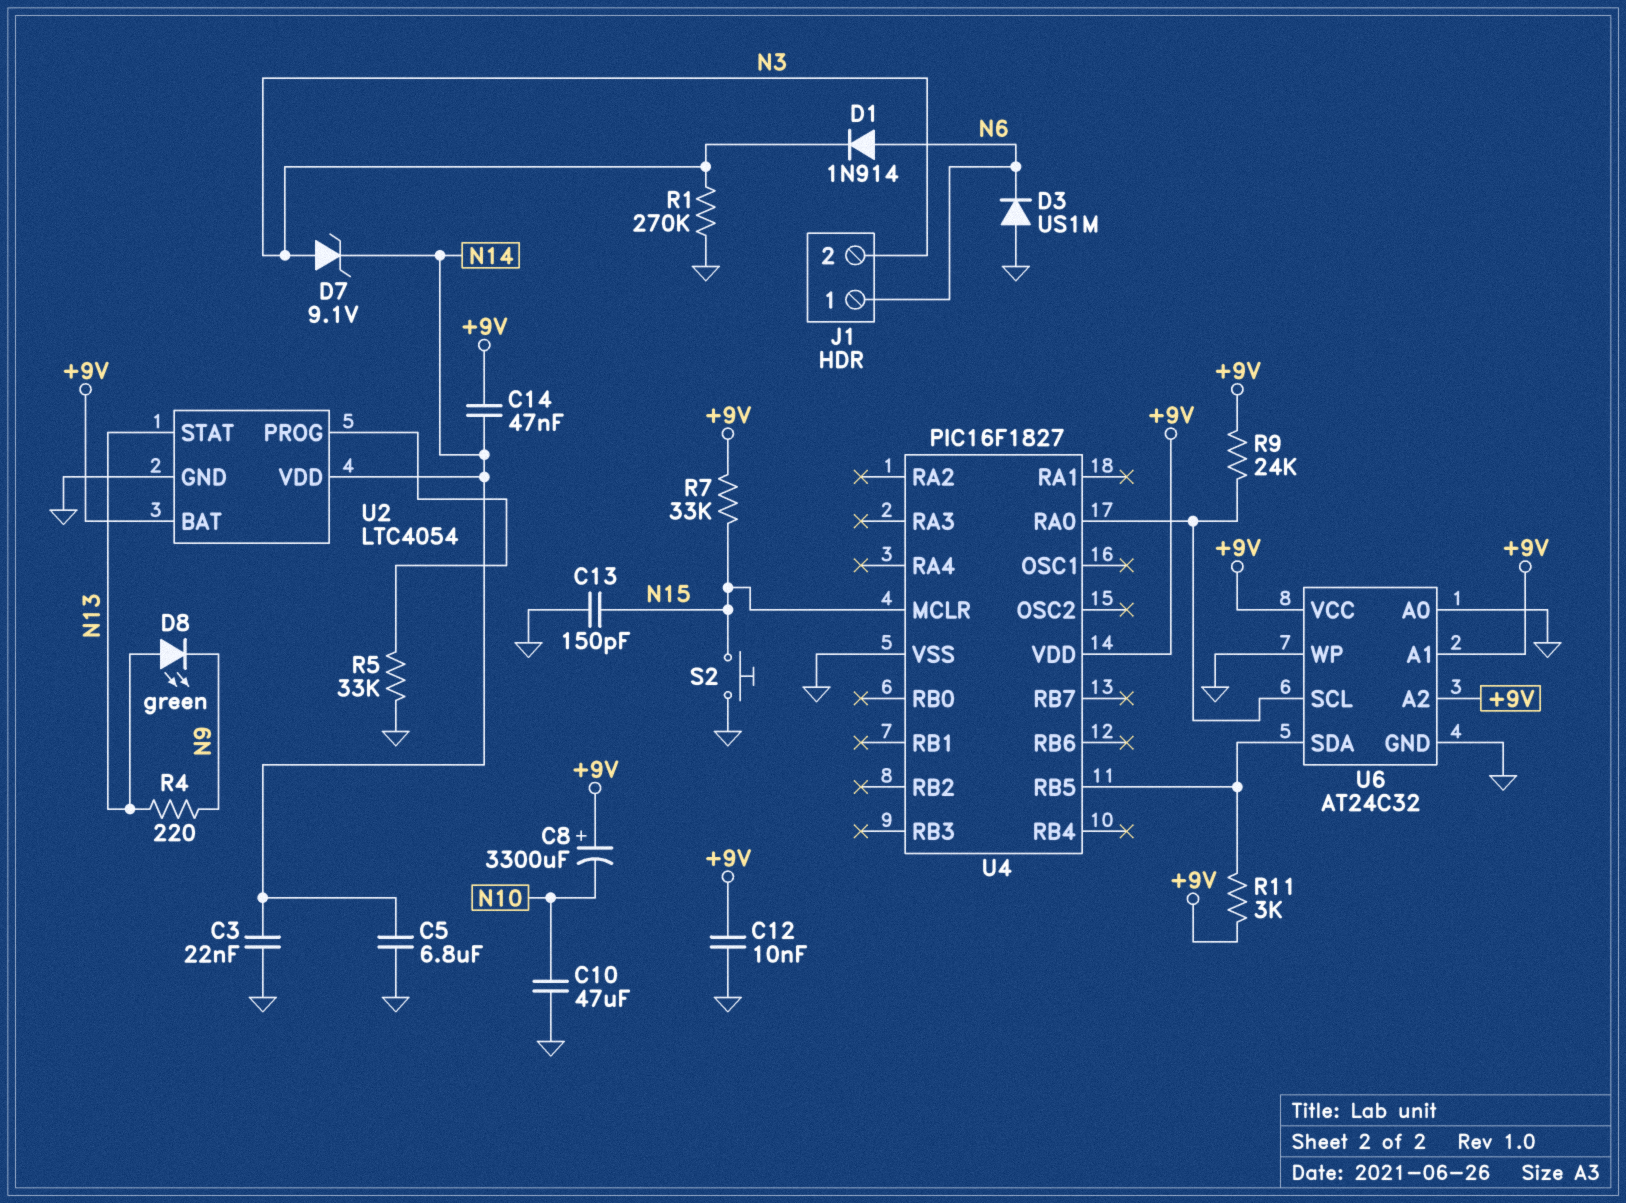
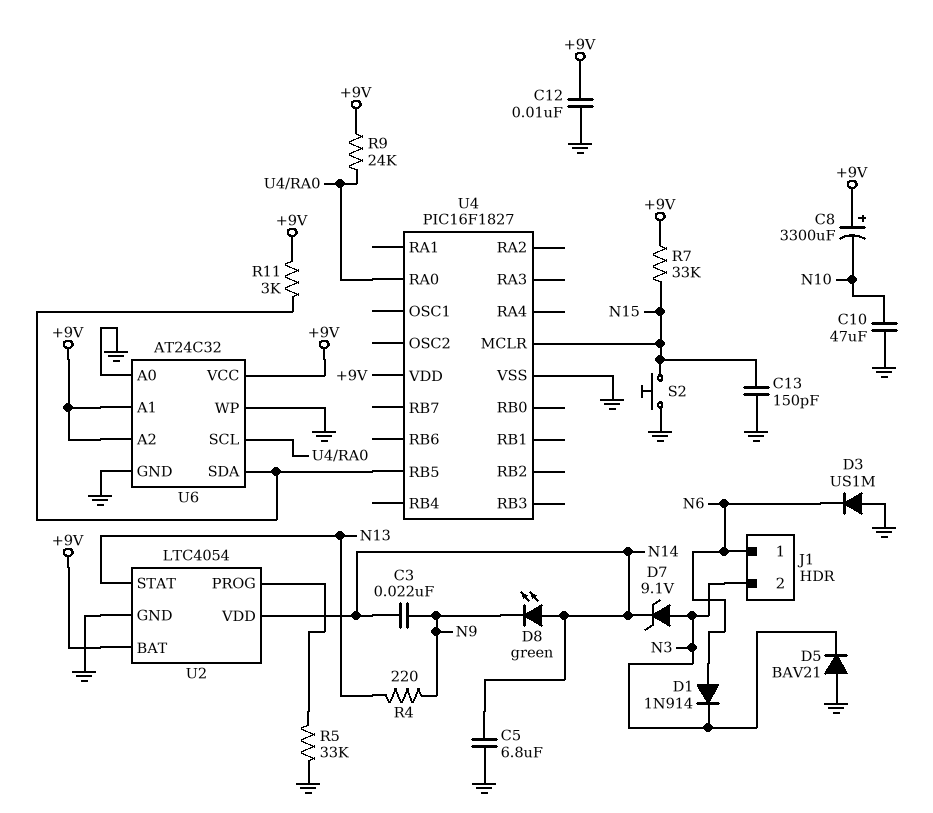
C3: 22nF (GND, N14) -> 22nF (N9, N14)
C14: 47nF (+9V, N14) -> none
D5: none -> diode BAV21 (A GND, K N3)
D8: LED green (A N13, K N9) -> LED green (A N14, K N9)
R1: 270k (GND, N3) -> none

